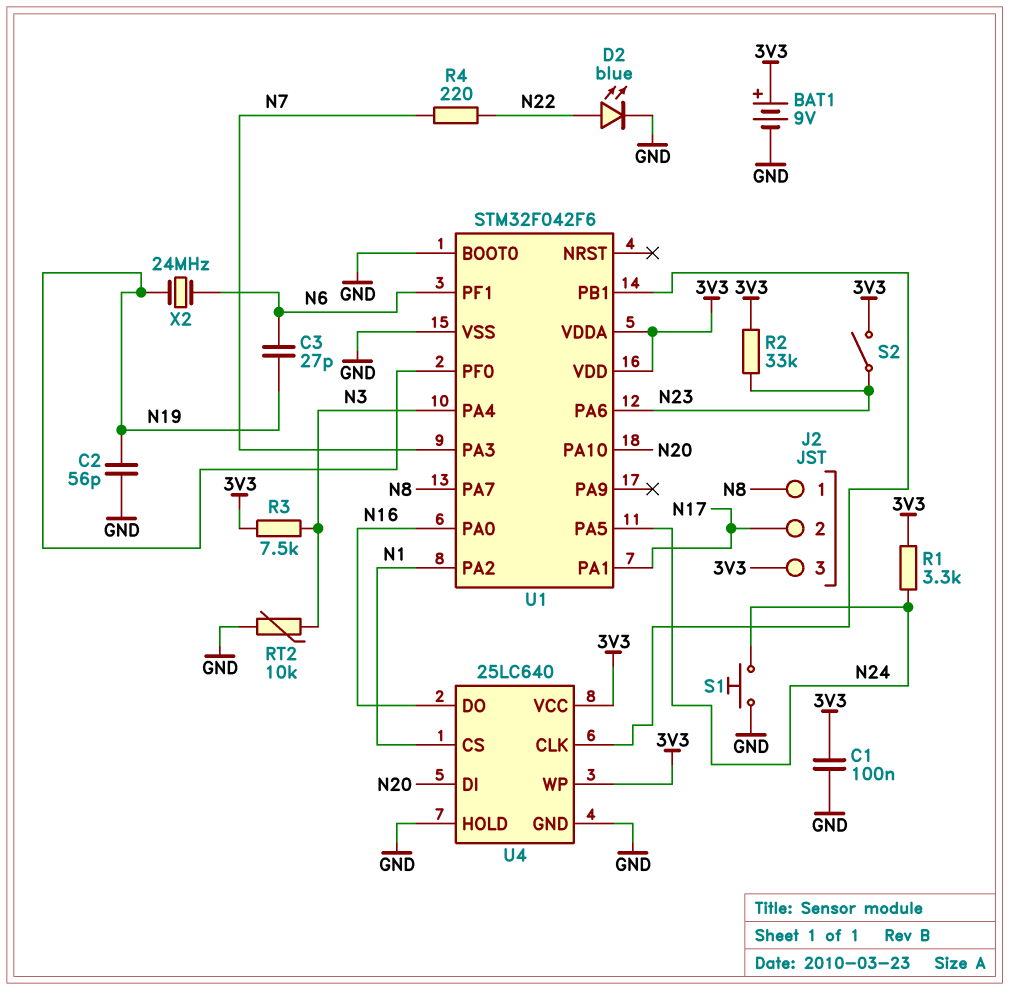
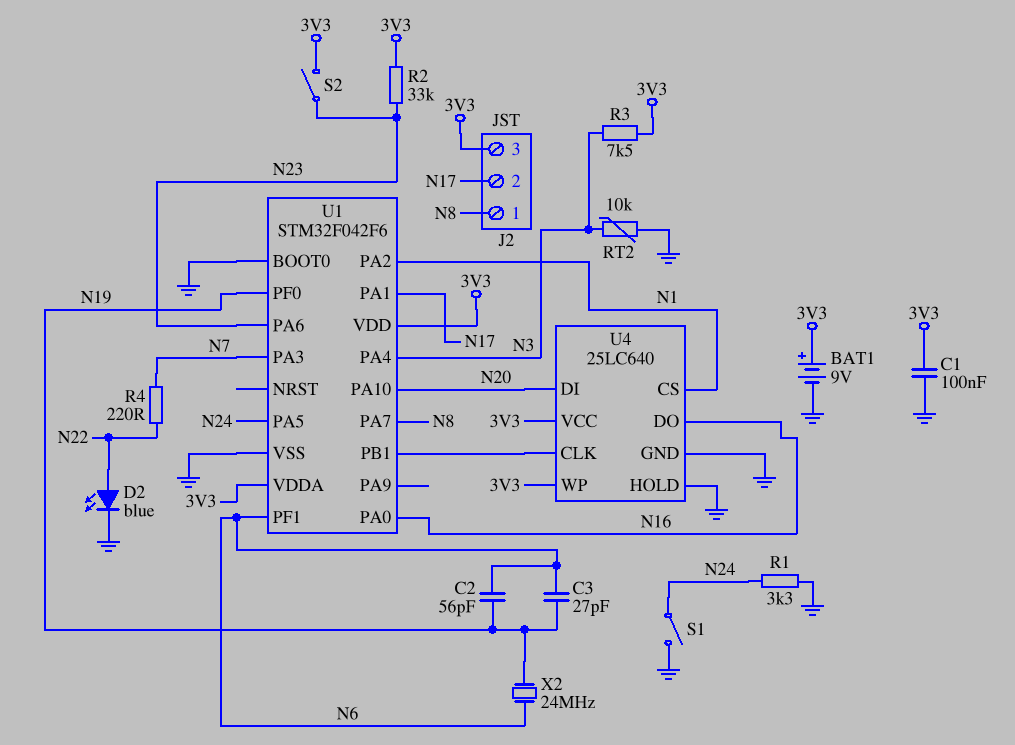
C2: 56pF (GND, N19) -> 56pF (N6, N19)
R1: 3.3k (3V3, N24) -> 3.3k (GND, N24)
S1: button (GND, N24) -> switch (GND, N24)

